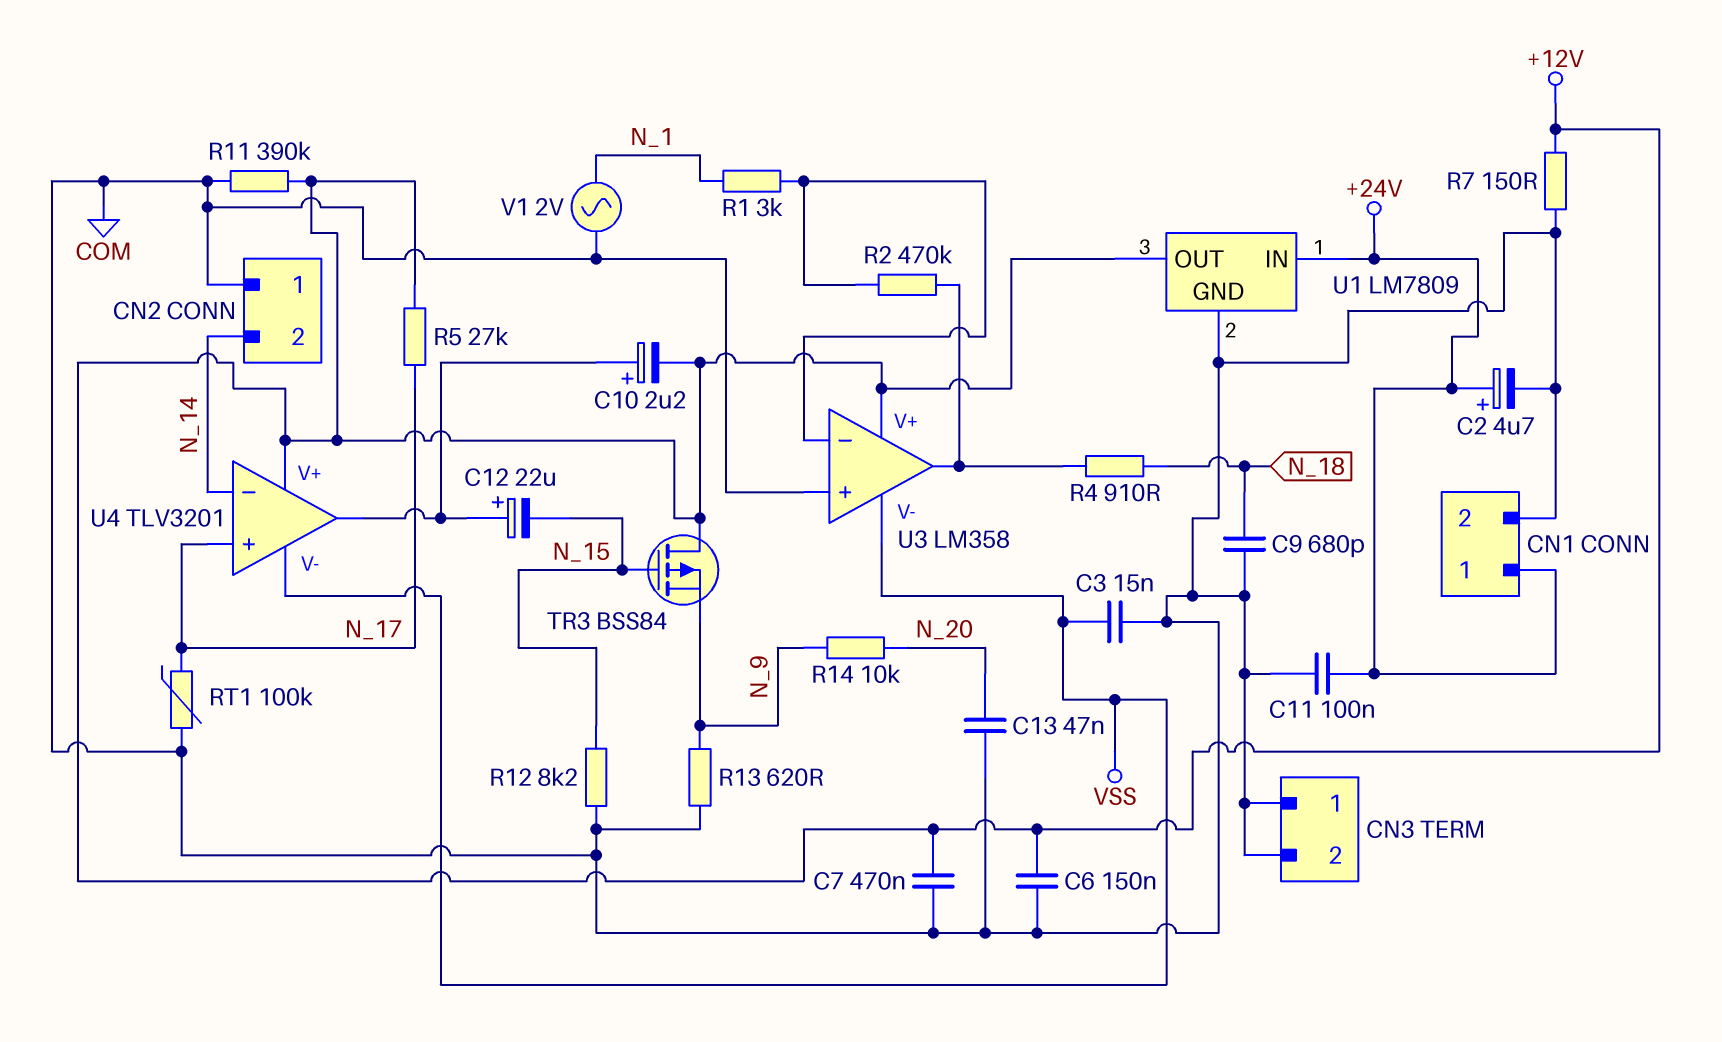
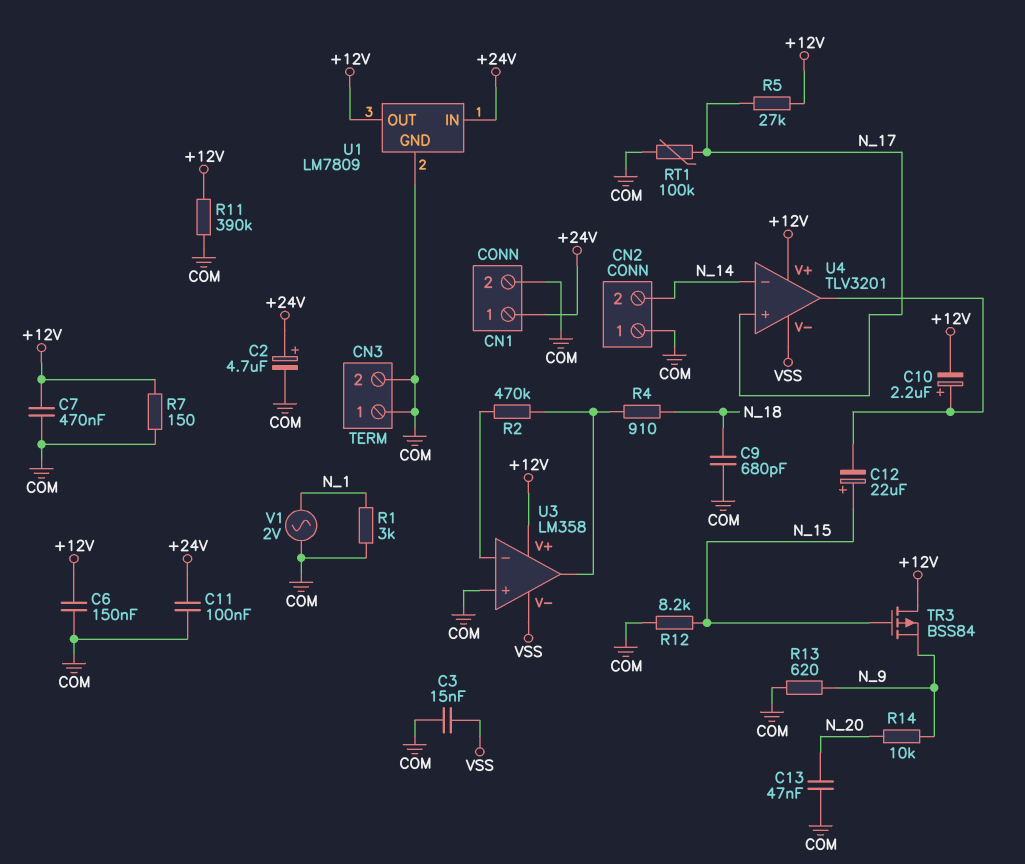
C12: 22uF (plus U4/out, minus N_15) -> 22uF (plus N_15, minus U4/out)
R1: 3k (N_1, U3/in-) -> 3k (COM, N_1)

